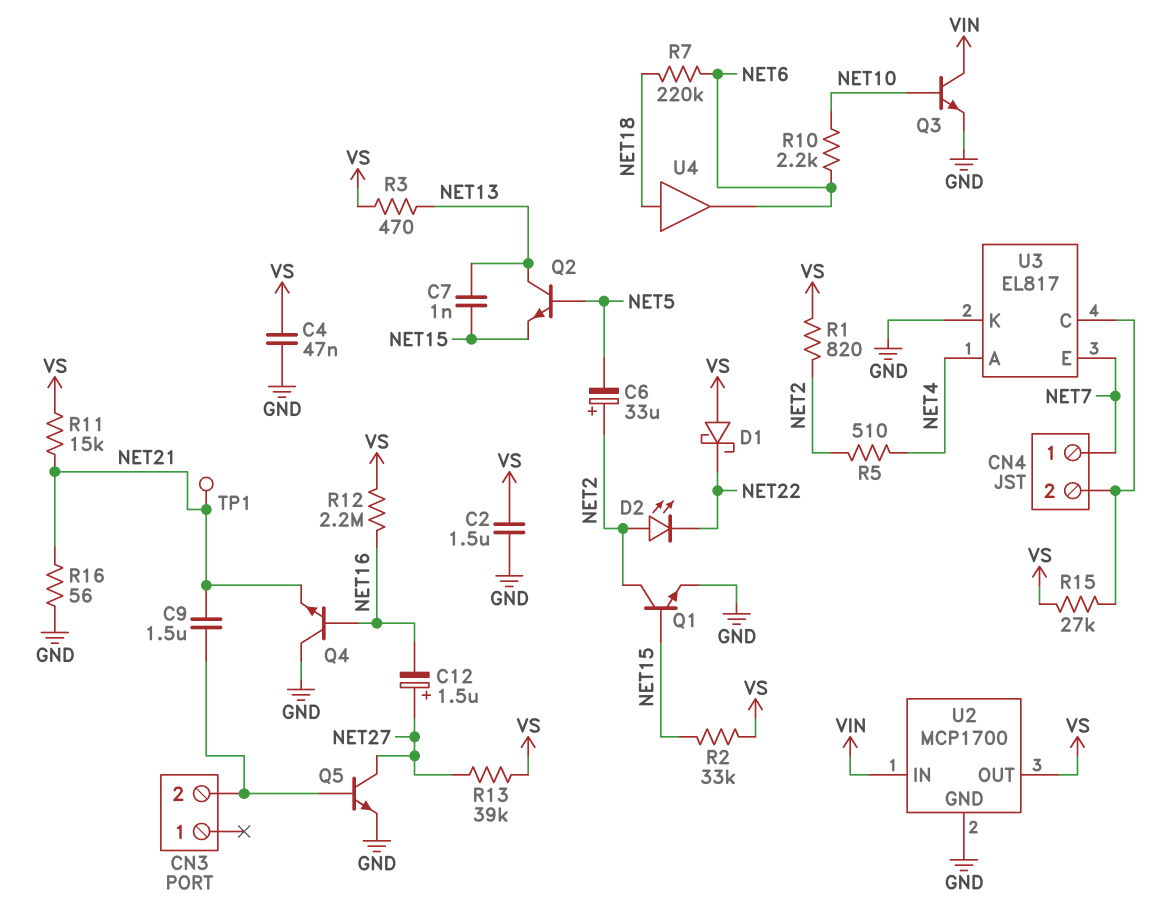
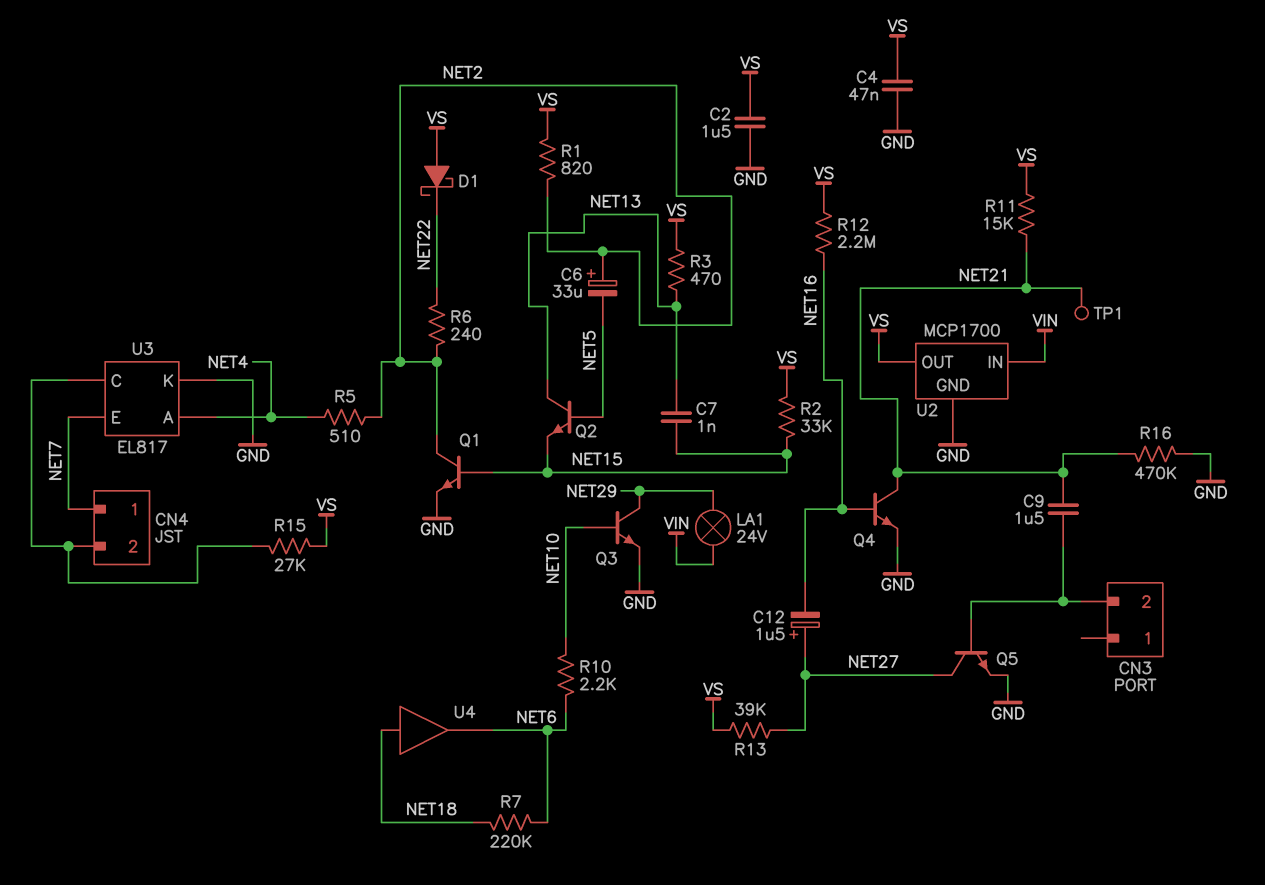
D2: LED (A NET2, K NET22) -> none
LA1: none -> lamp 24V (NET29, VIN)
Q3: NPN (B NET10, C VIN, E GND) -> NPN (B NET10, C NET29, E GND)
Q4: NPN (B NET16, C GND, E NET21) -> NPN (B NET16, C NET21, E GND)
R6: none -> 240 (NET2, NET22)
R16: 56 (GND, NET21) -> 470k (GND, NET21)

